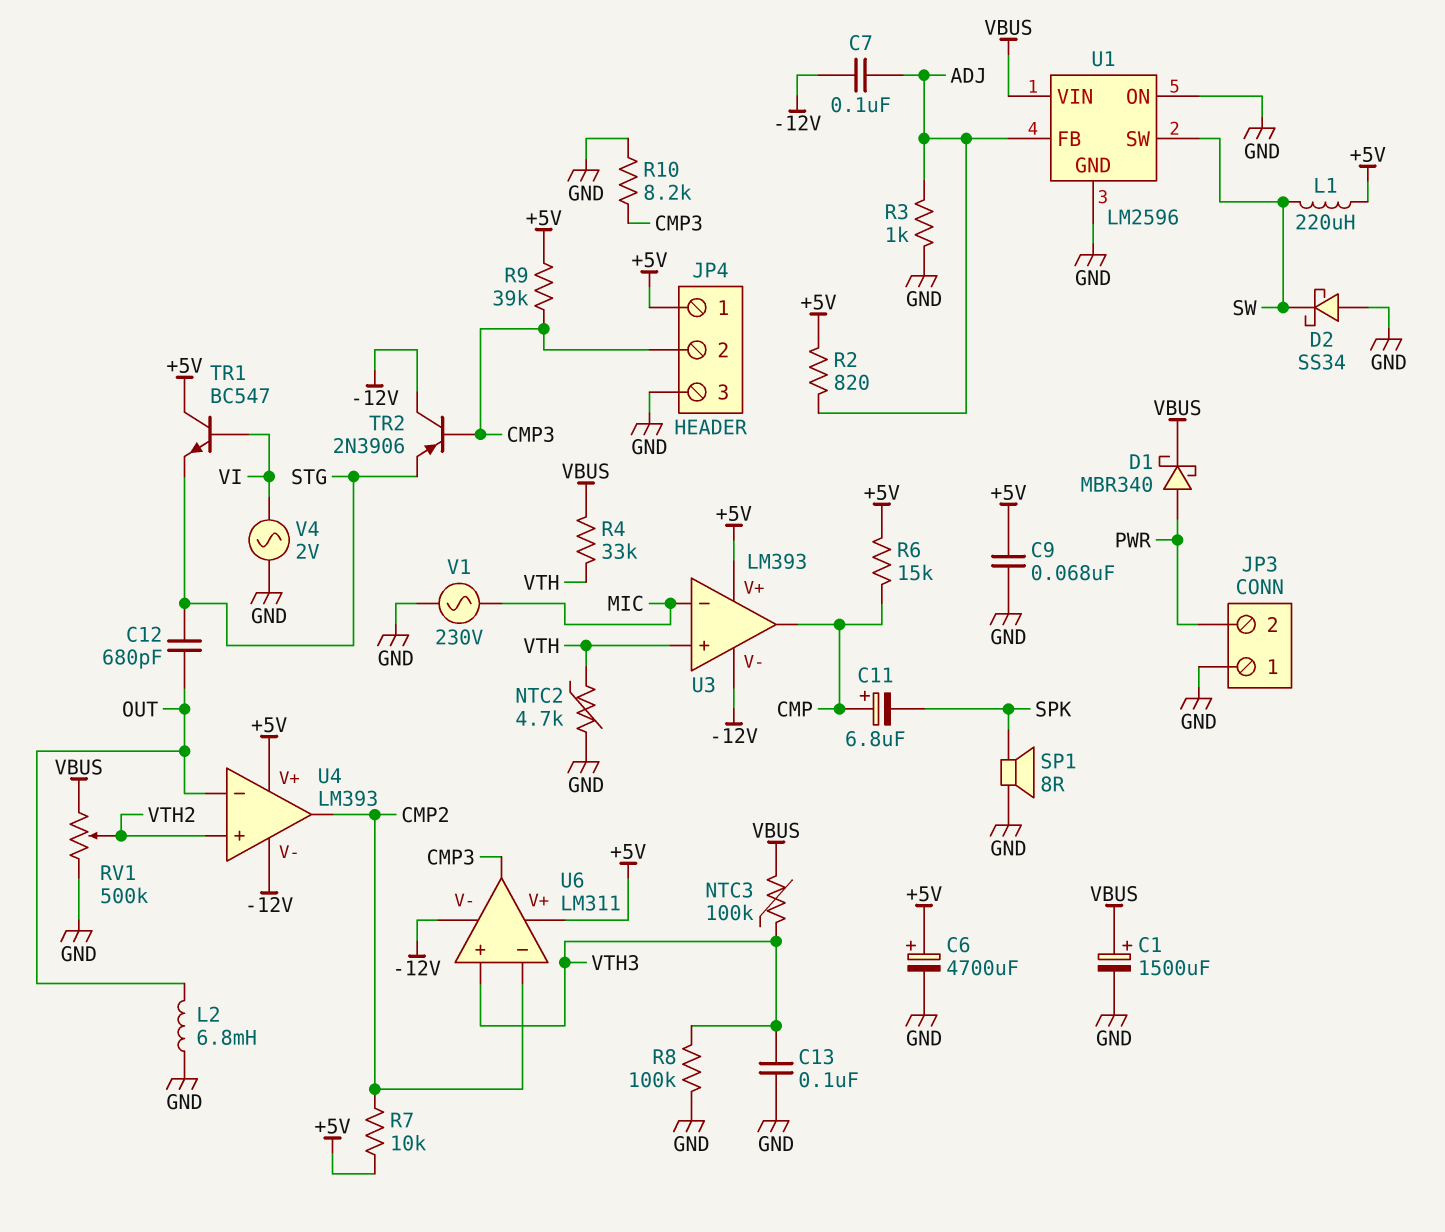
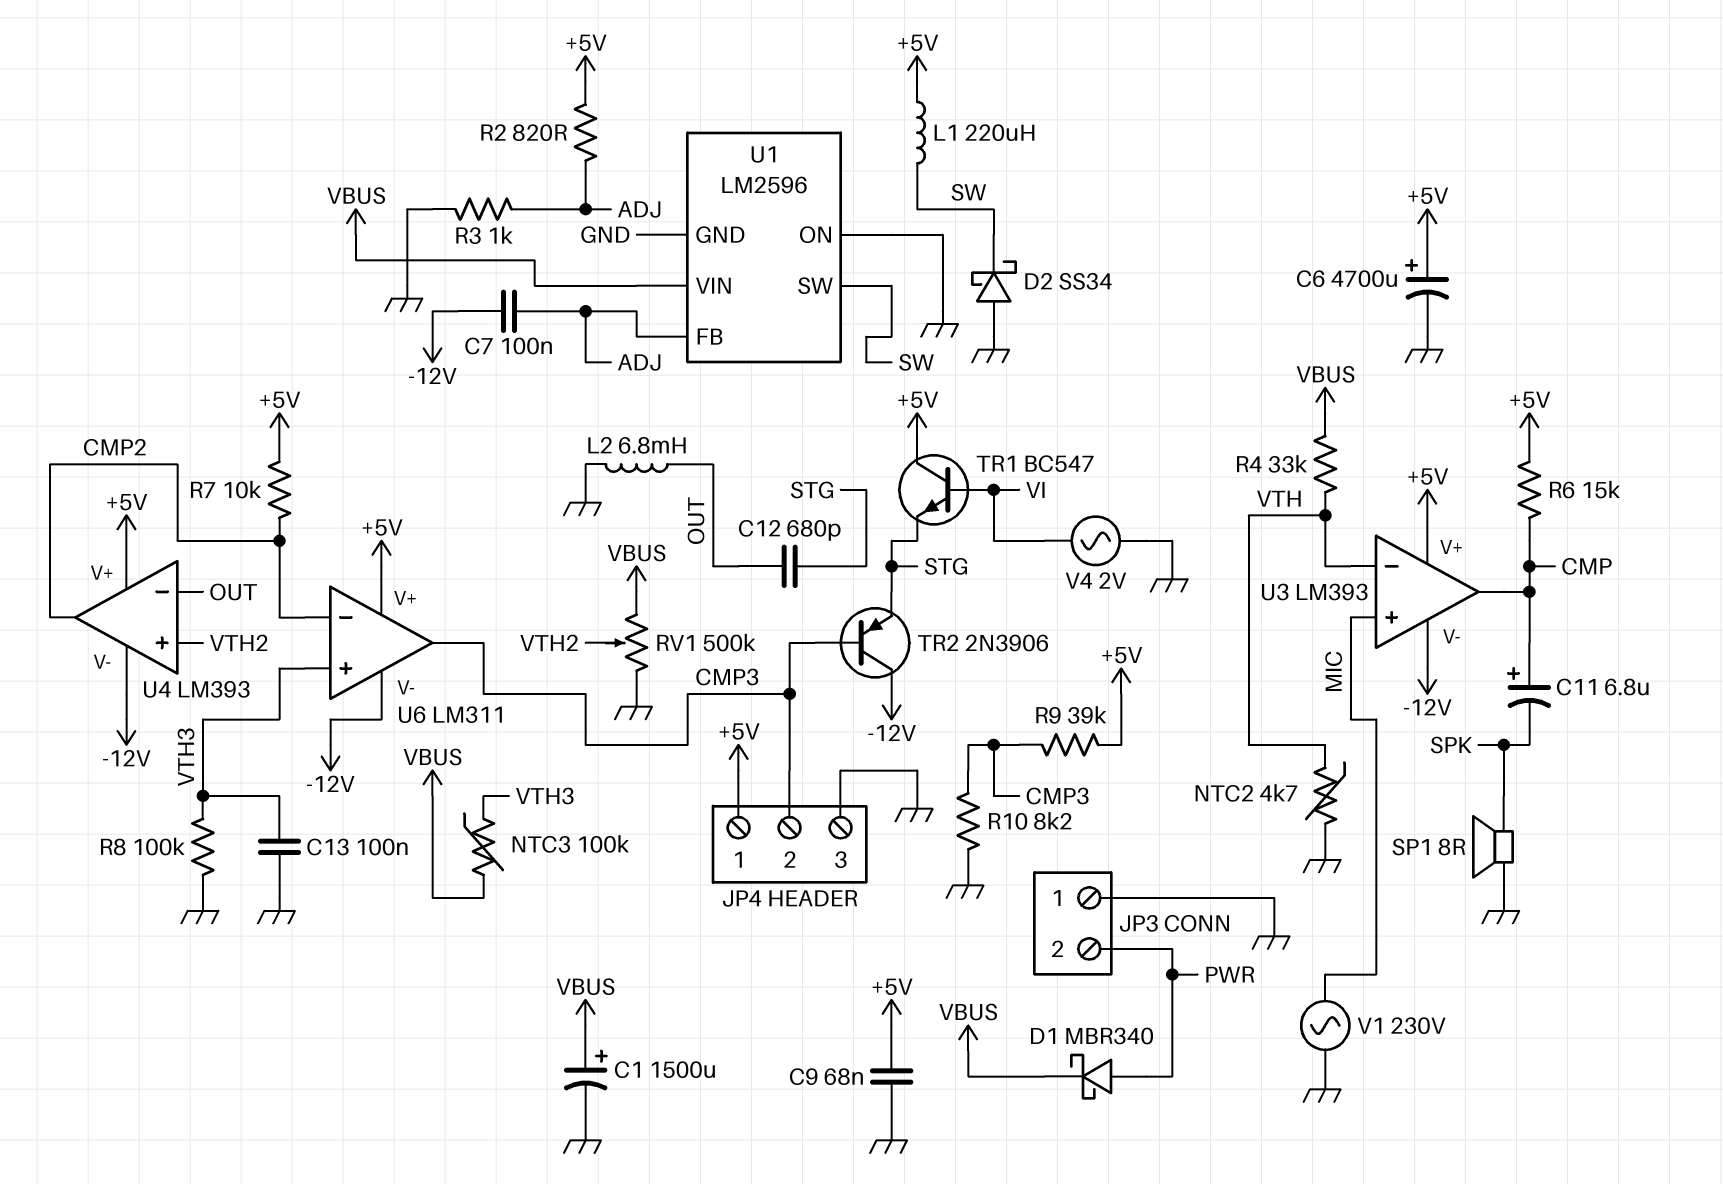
U3 pin in+: VTH -> MIC
U3 pin in-: MIC -> VTH

